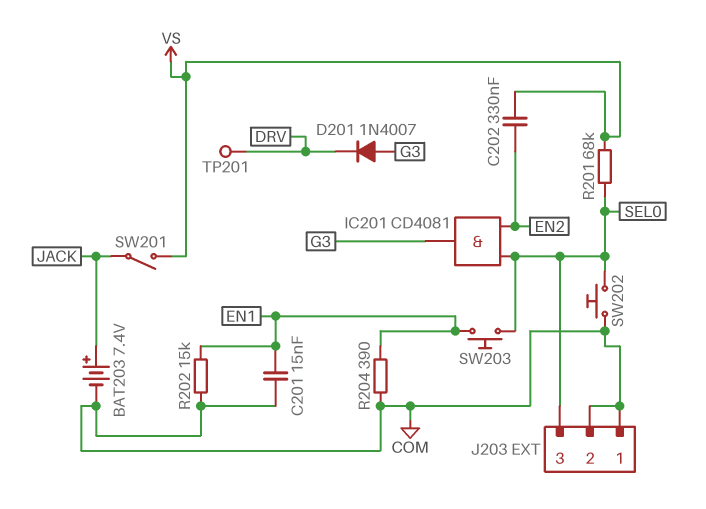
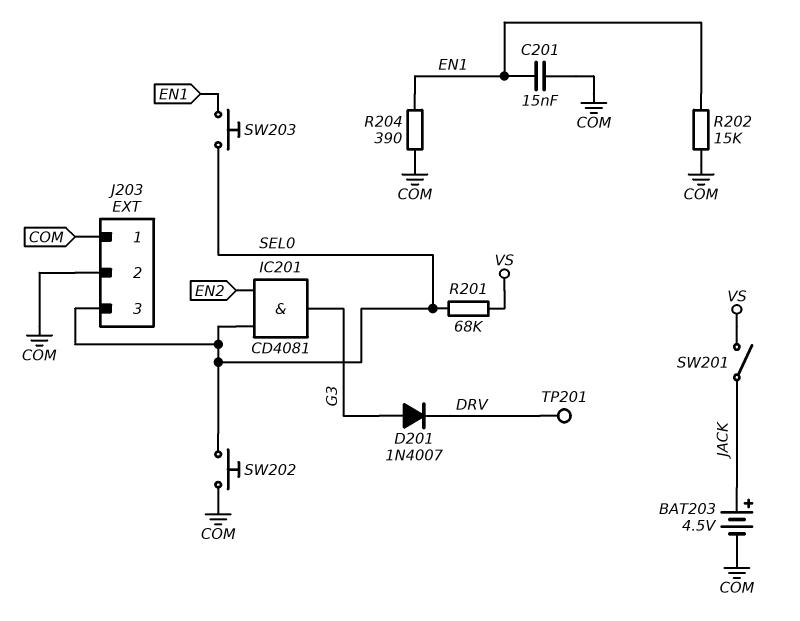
BAT203: 7.4V (plus JACK, minus COM) -> 4.5V (plus JACK, minus COM)
C202: 330nF (EN2, VS) -> none

